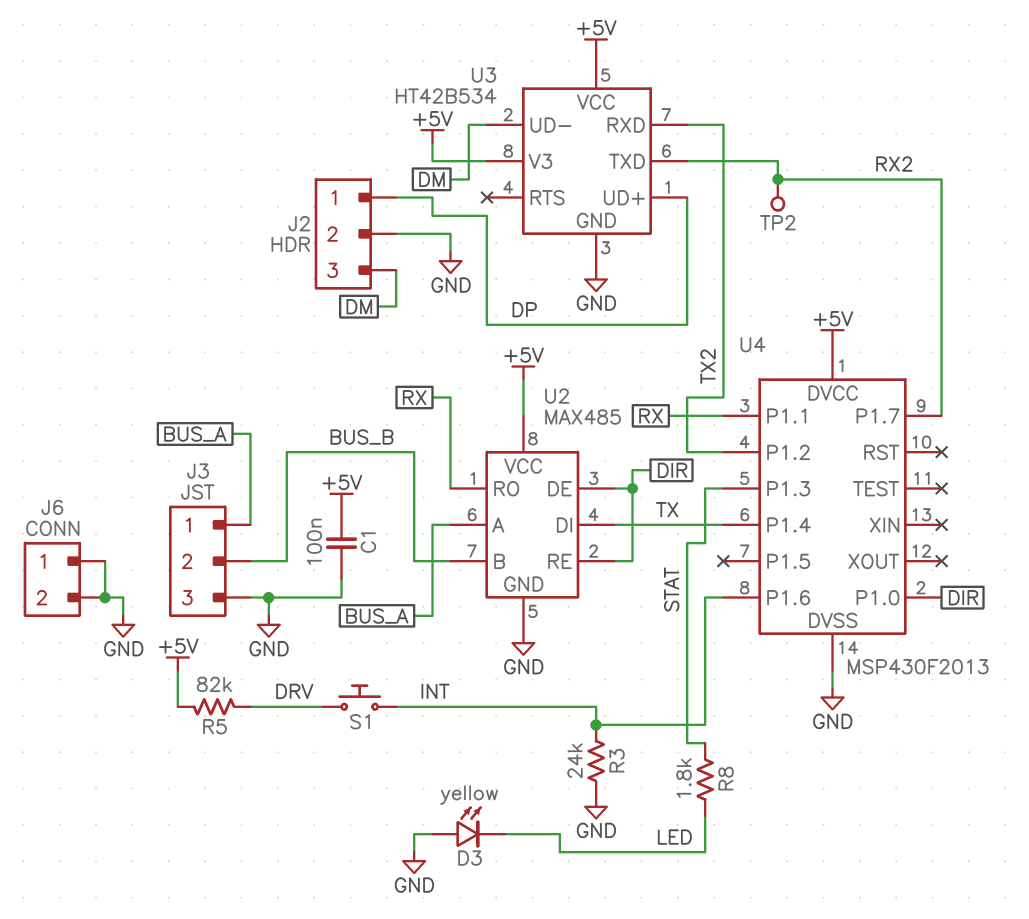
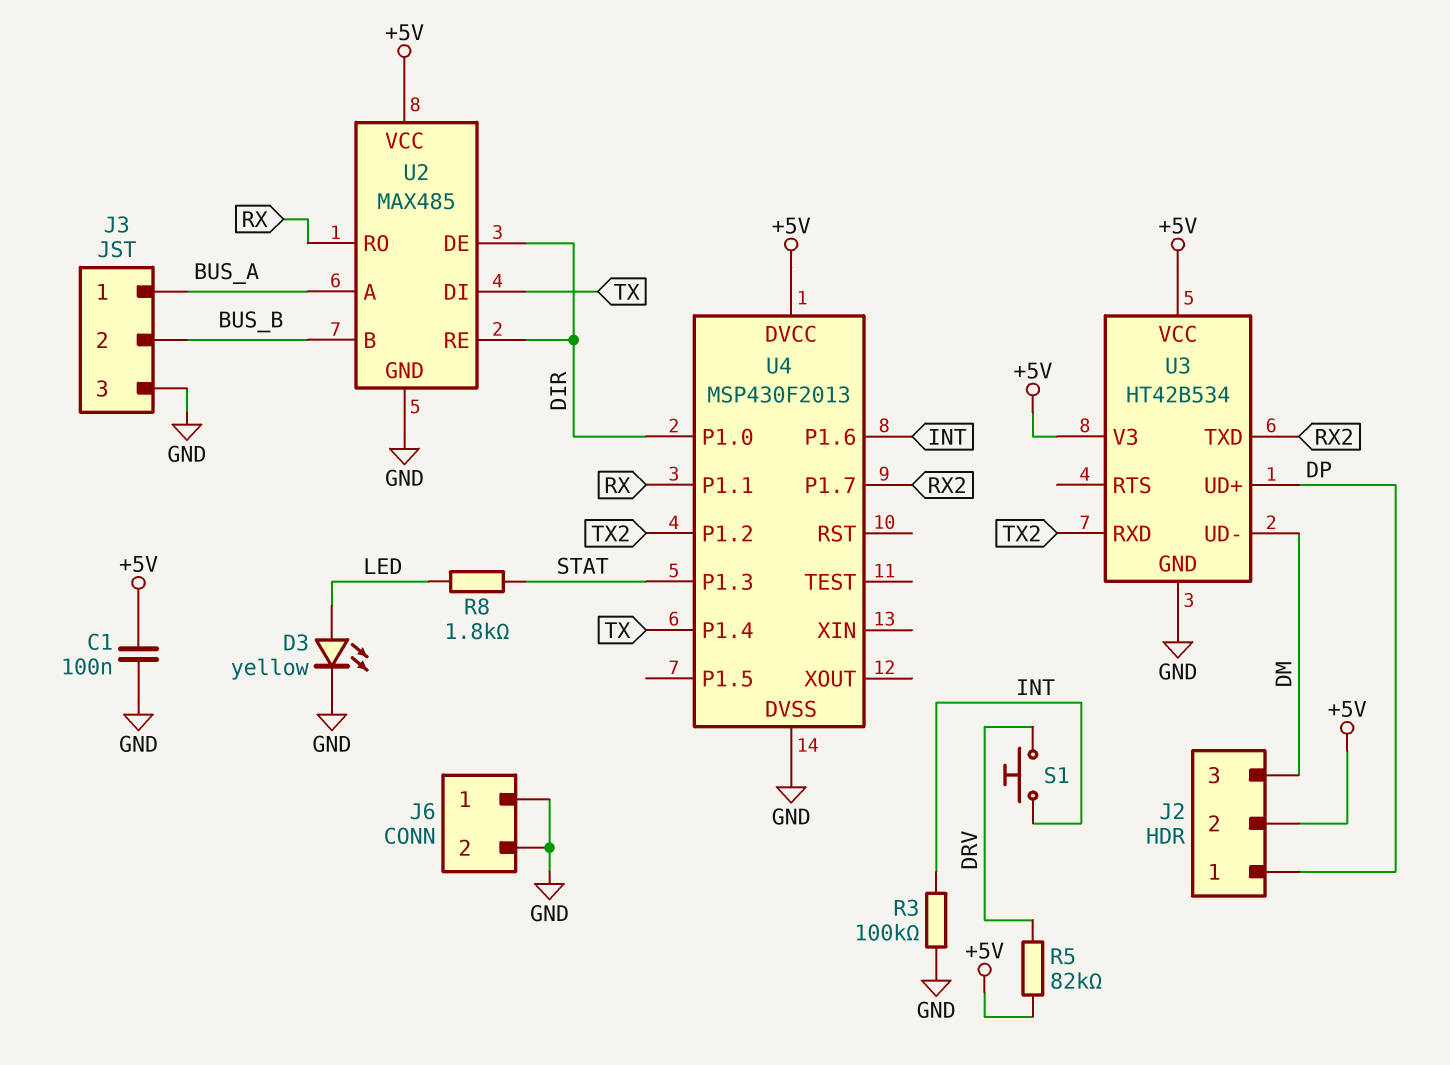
D3: LED yellow (A GND, K LED) -> LED yellow (A LED, K GND)
J2 pin 2: GND -> +5V
R3: 24k (GND, INT) -> 100k (GND, INT)
TP2: test point (RX2) -> none

